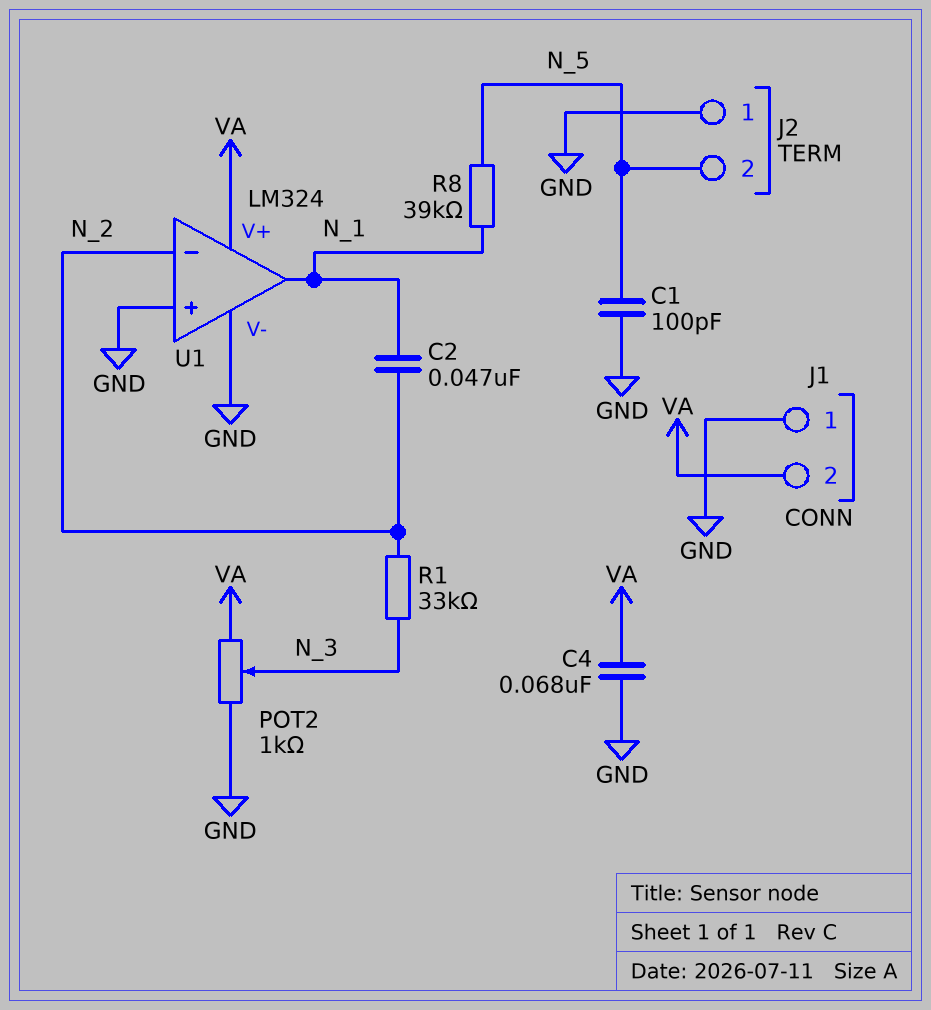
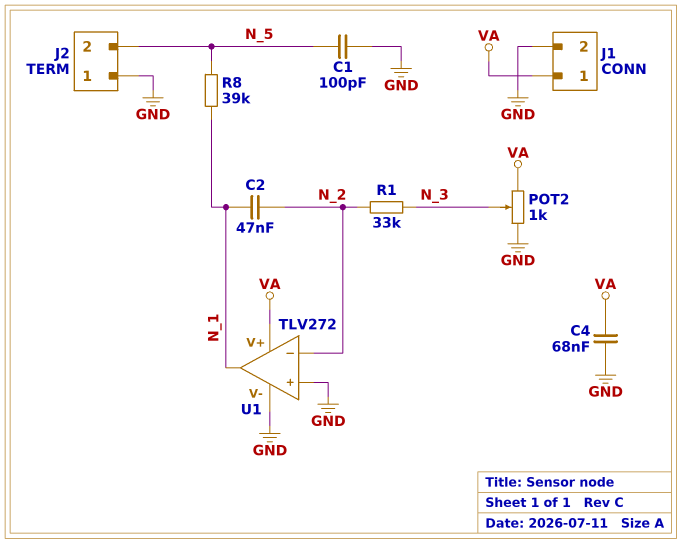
J1 pin 1: GND -> VA
J1 pin 2: VA -> GND
U1: LM324 -> TLV272

